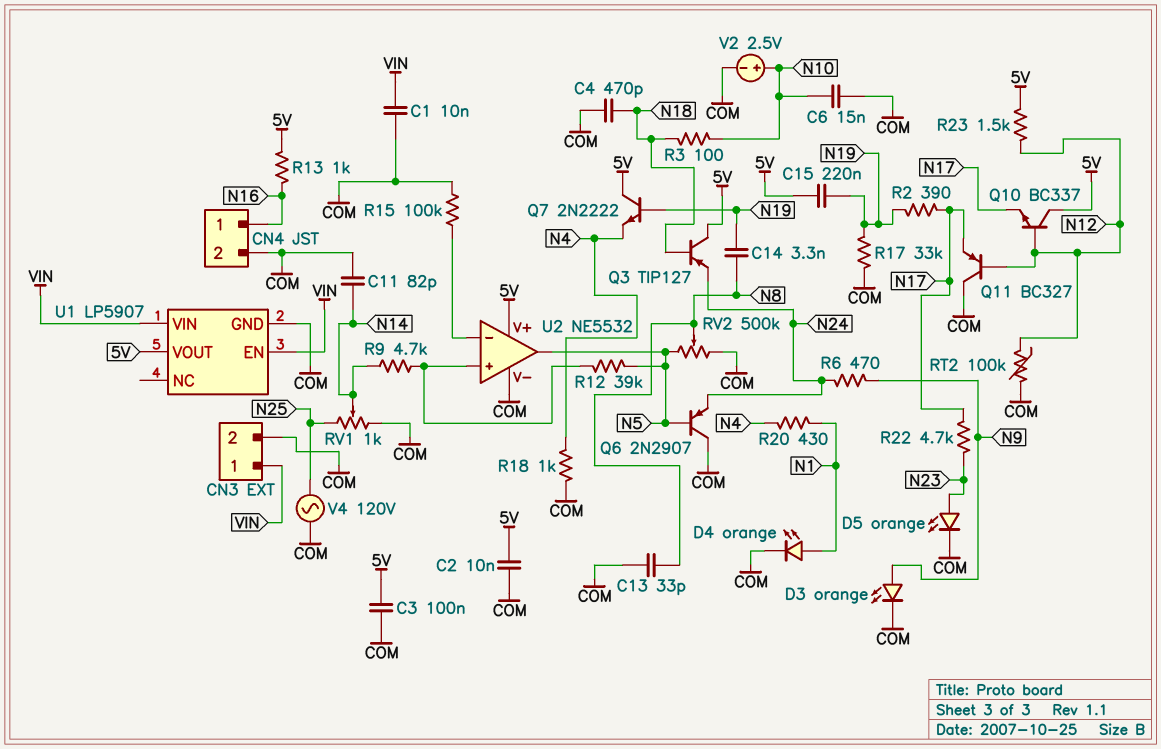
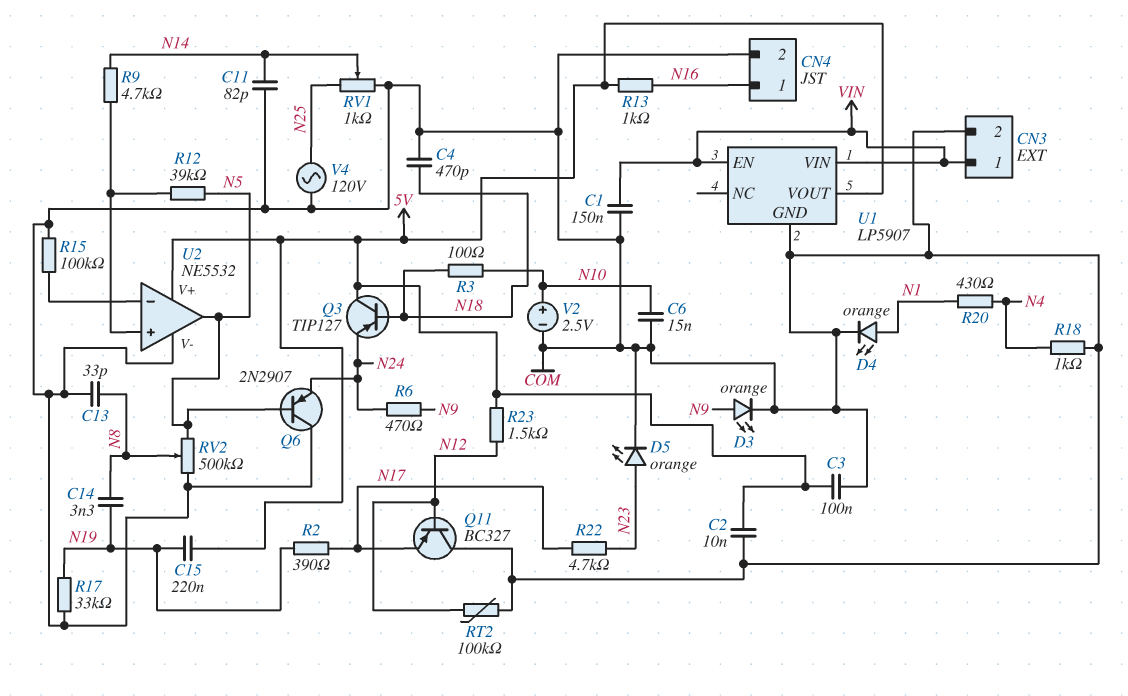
C1: 10nF (COM, VIN) -> 150nF (COM, VIN)
Q7: NPN 2N2222 (B N19, C 5V, E N4) -> none
Q10: NPN BC337 (B N12, C 5V, E N17) -> none

